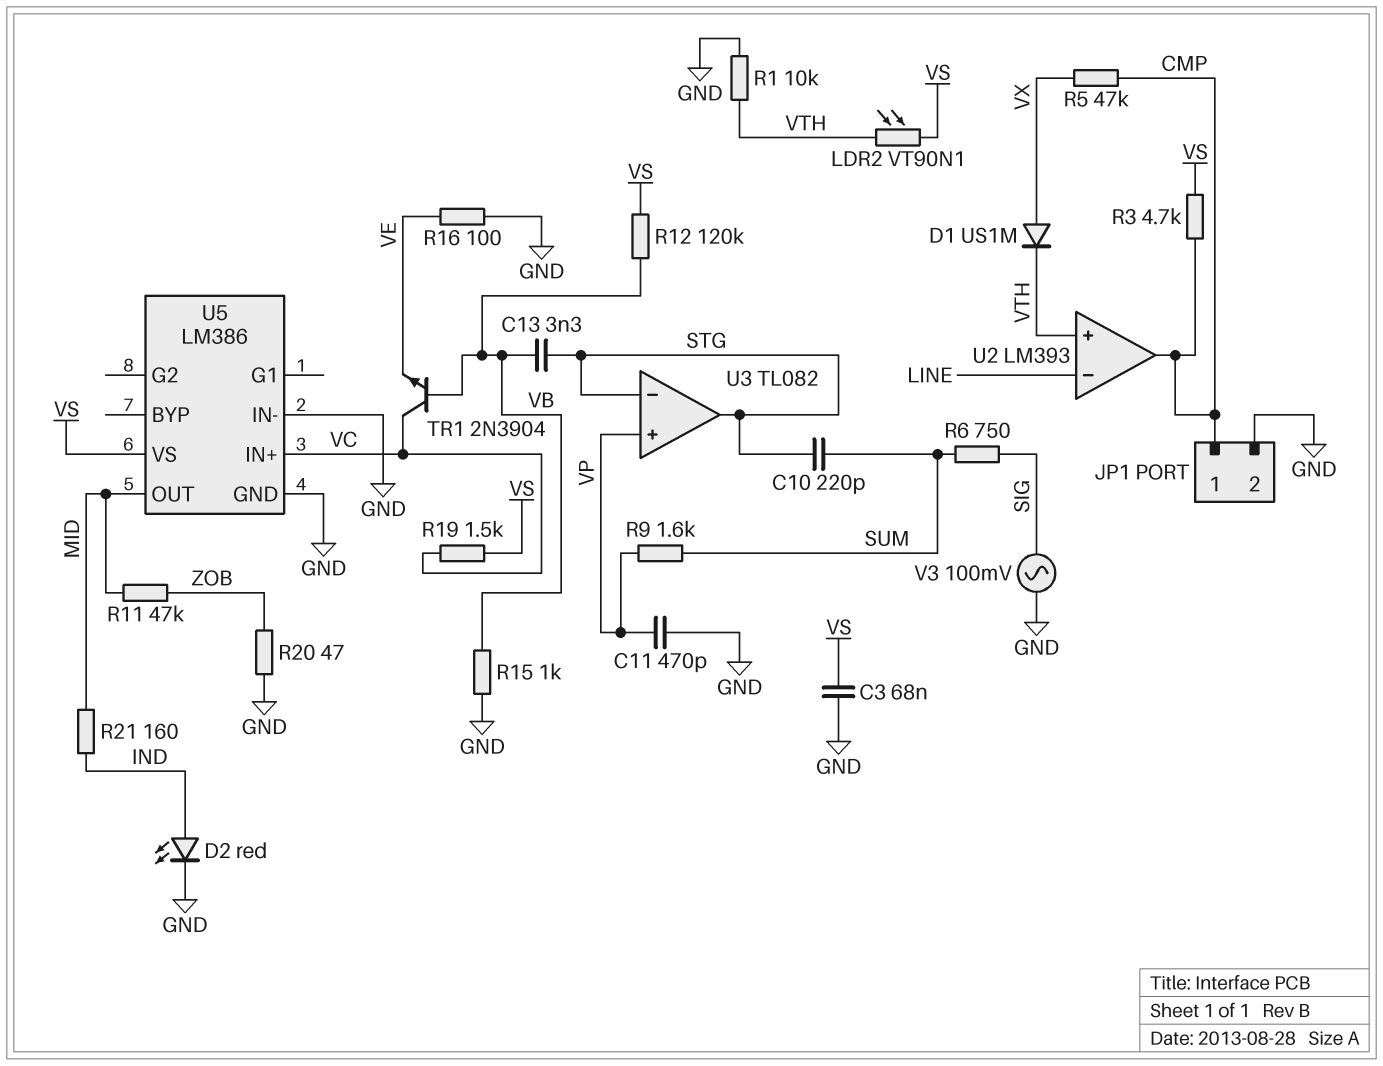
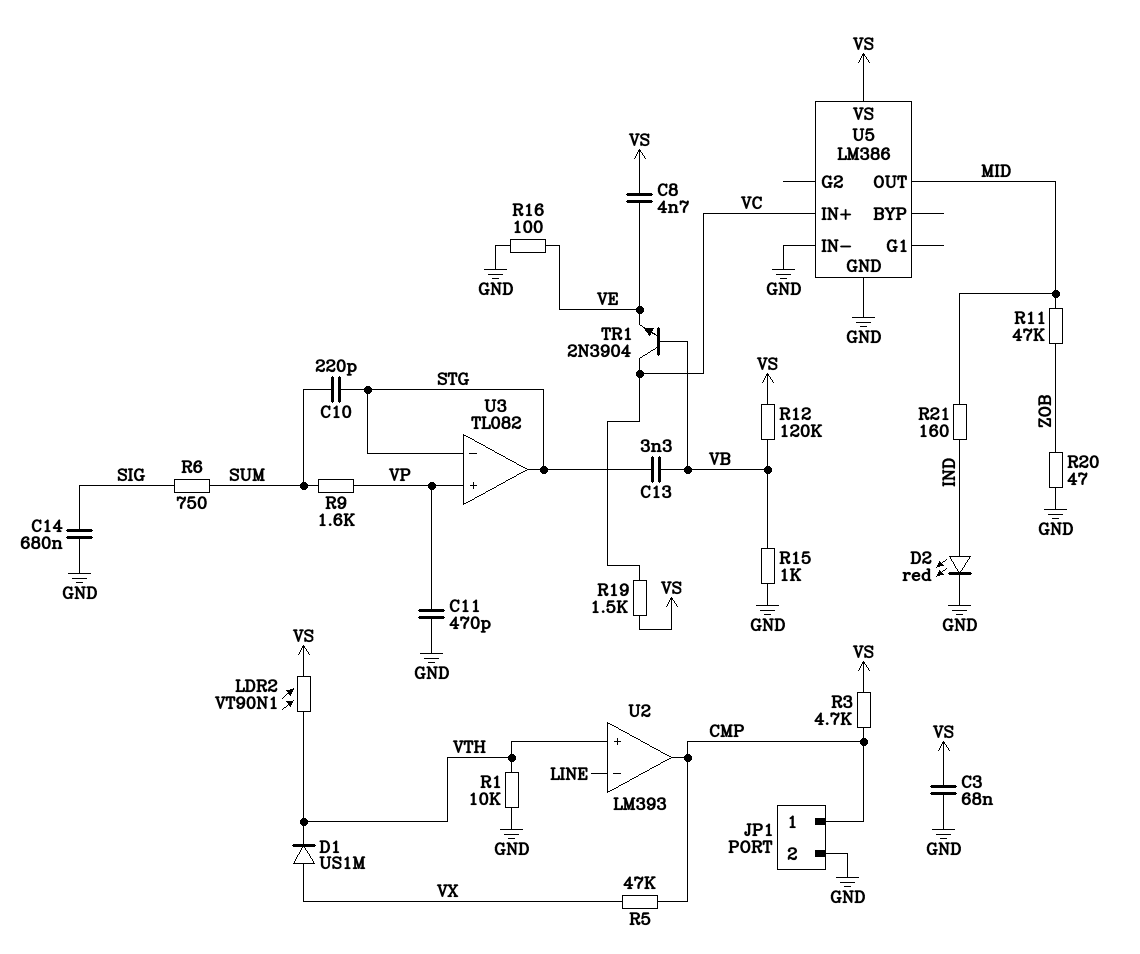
C8: none -> 4.7nF (VE, VS)
C14: none -> 680nF (GND, SIG)
V3: AC 100mV (GND, SIG) -> none

